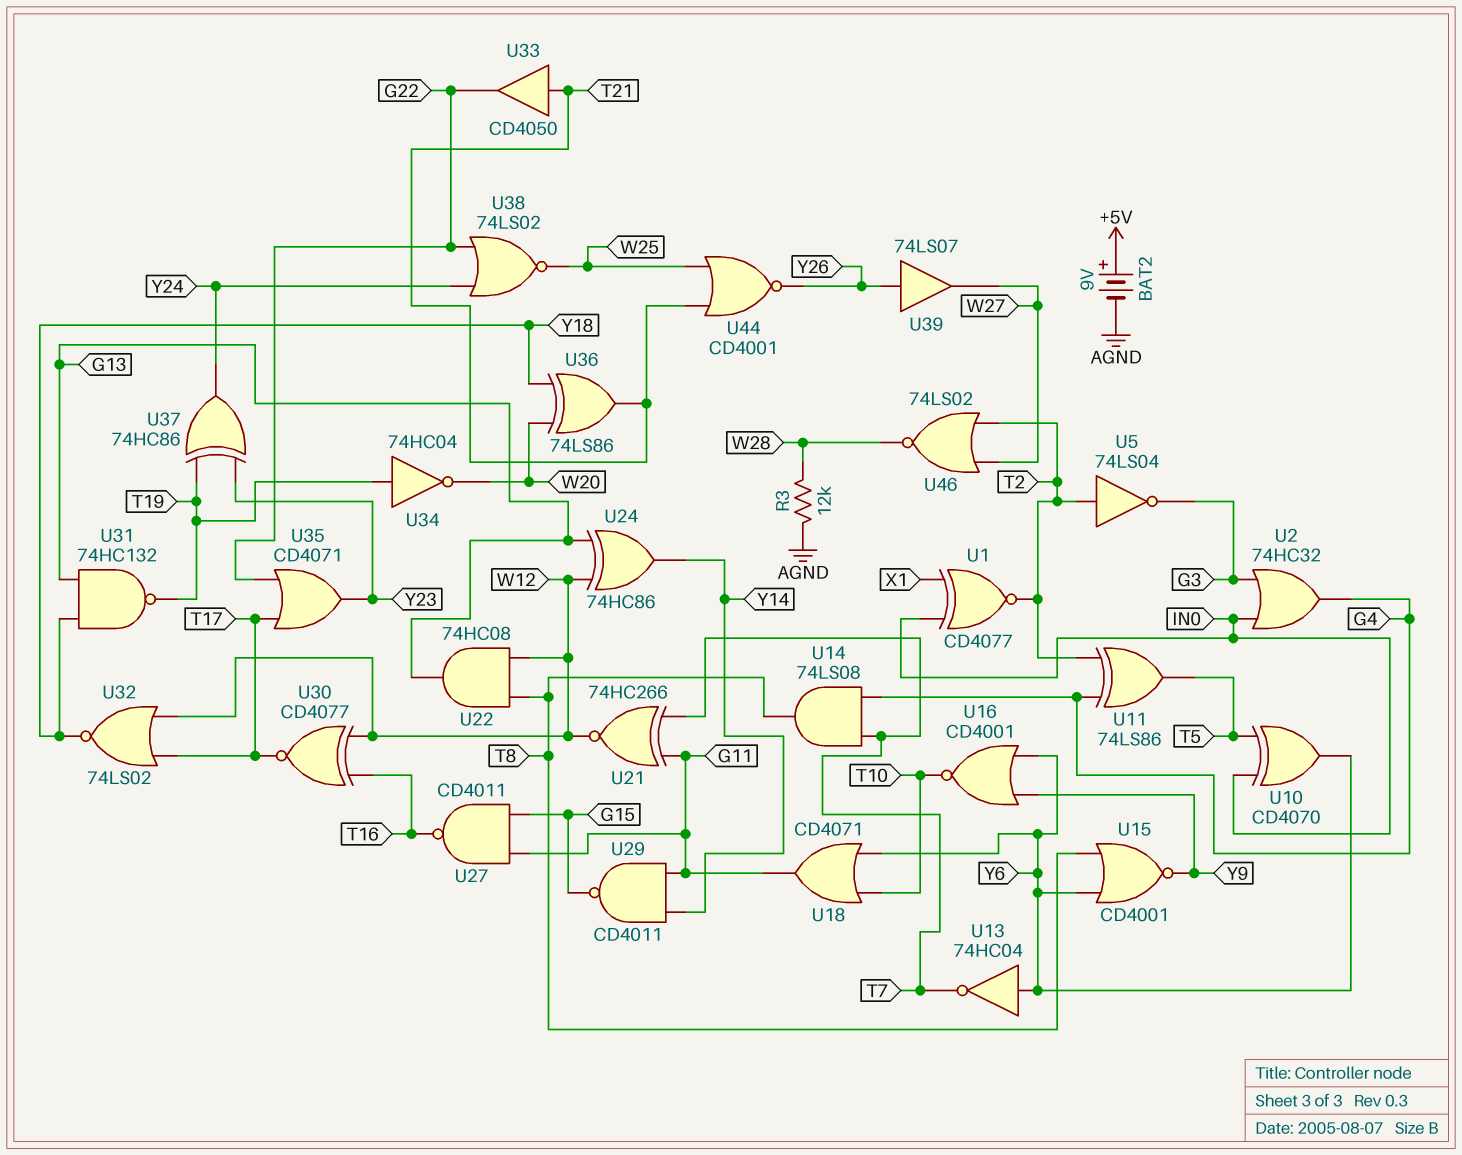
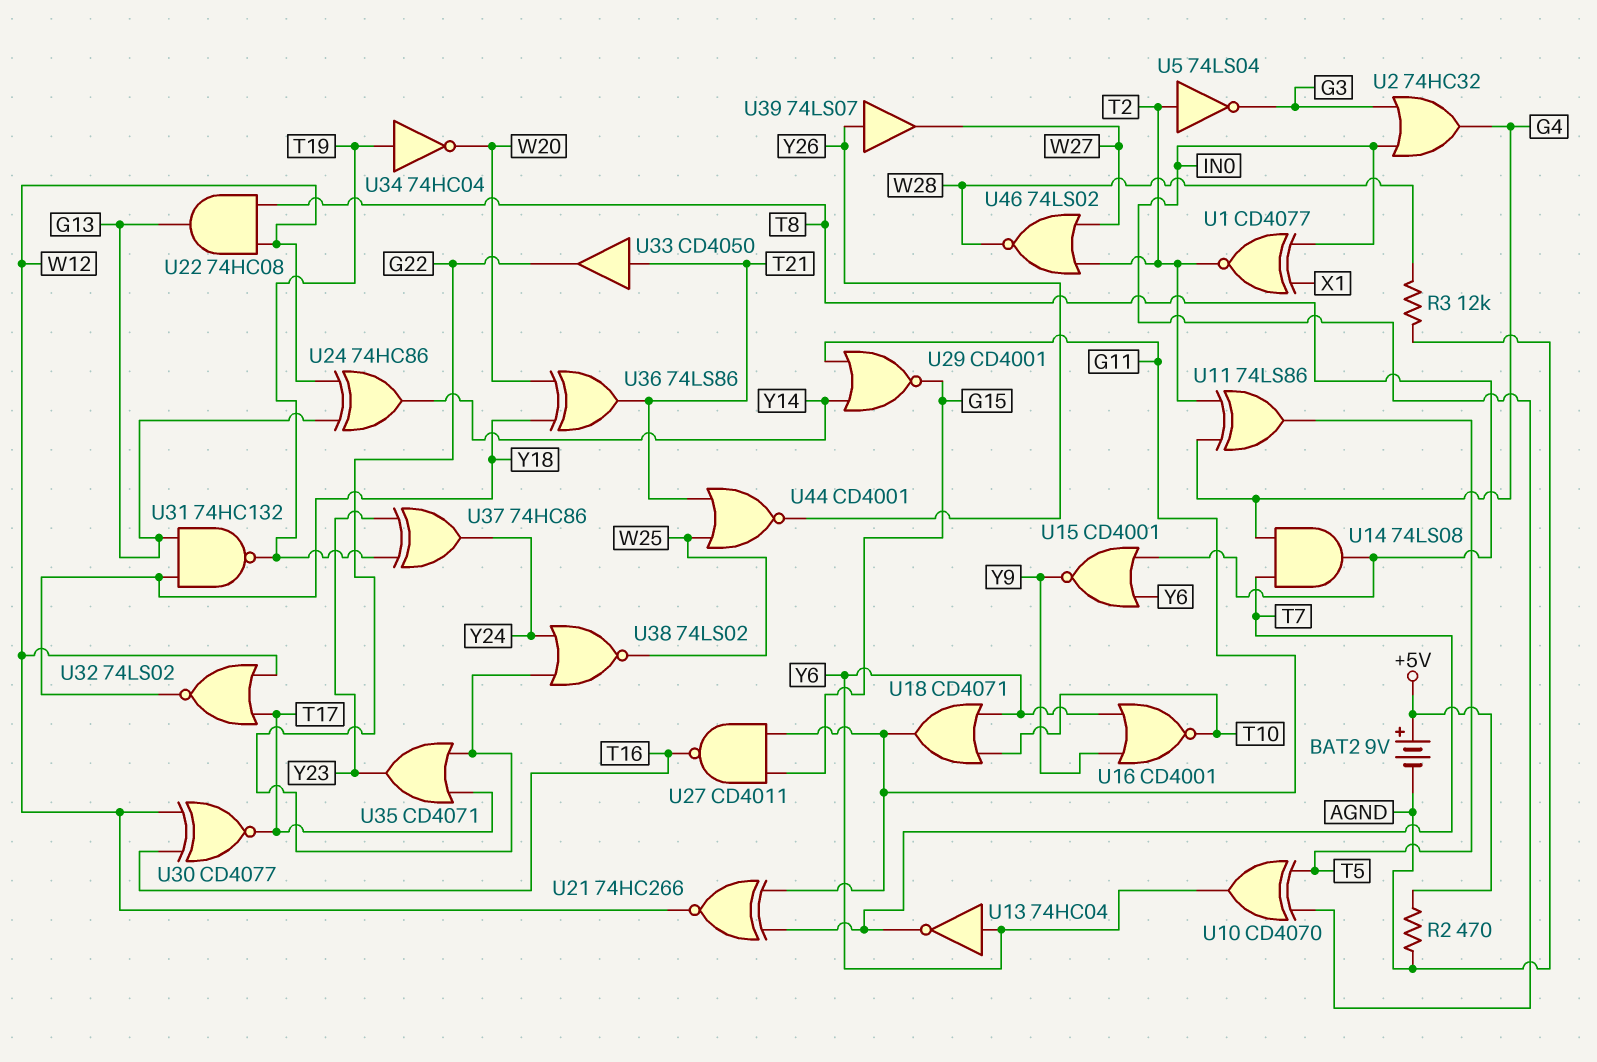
R2: none -> 470 (+5V, AGND)
U29: NAND CD4011 (in G11, in Y14, out G15) -> NOR CD4001 (in G11, in Y14, out G15)

